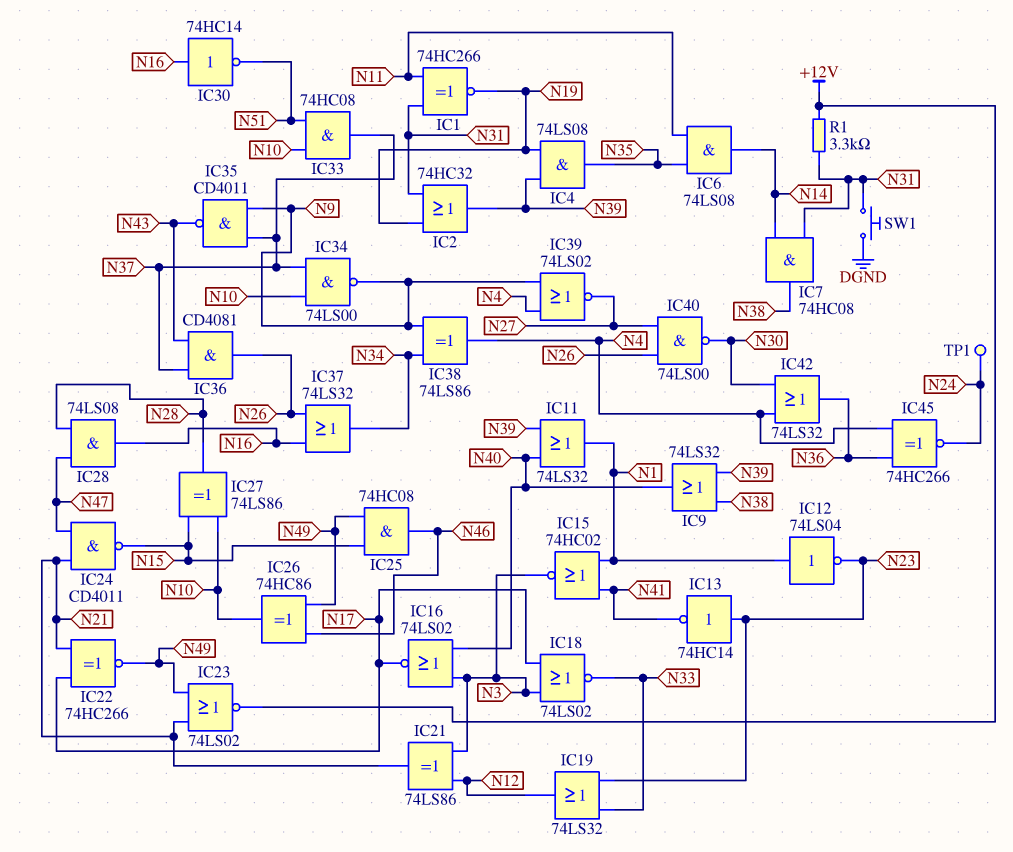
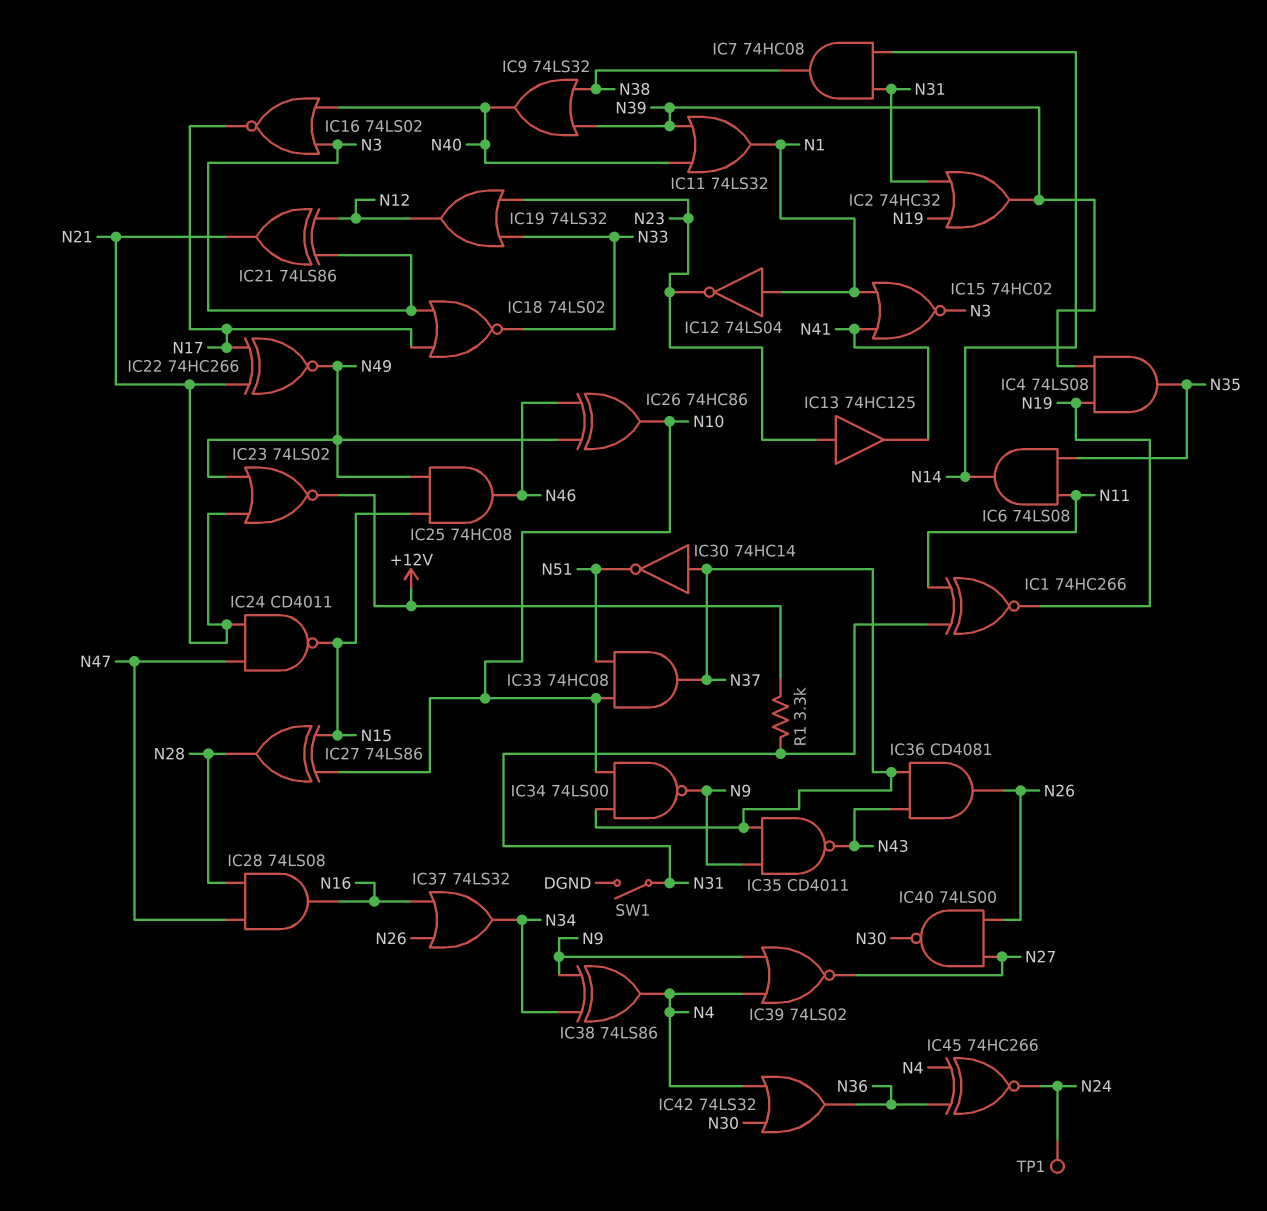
IC13: NOT 74HC14 (in N23, out N41) -> buffer 74HC125 (in N23, out N41)
IC30: NOT 74HC14 (in N16, out N51) -> NOT 74HC14 (in N37, out N51)
SW1: button (DGND, N31) -> switch (DGND, N31)

